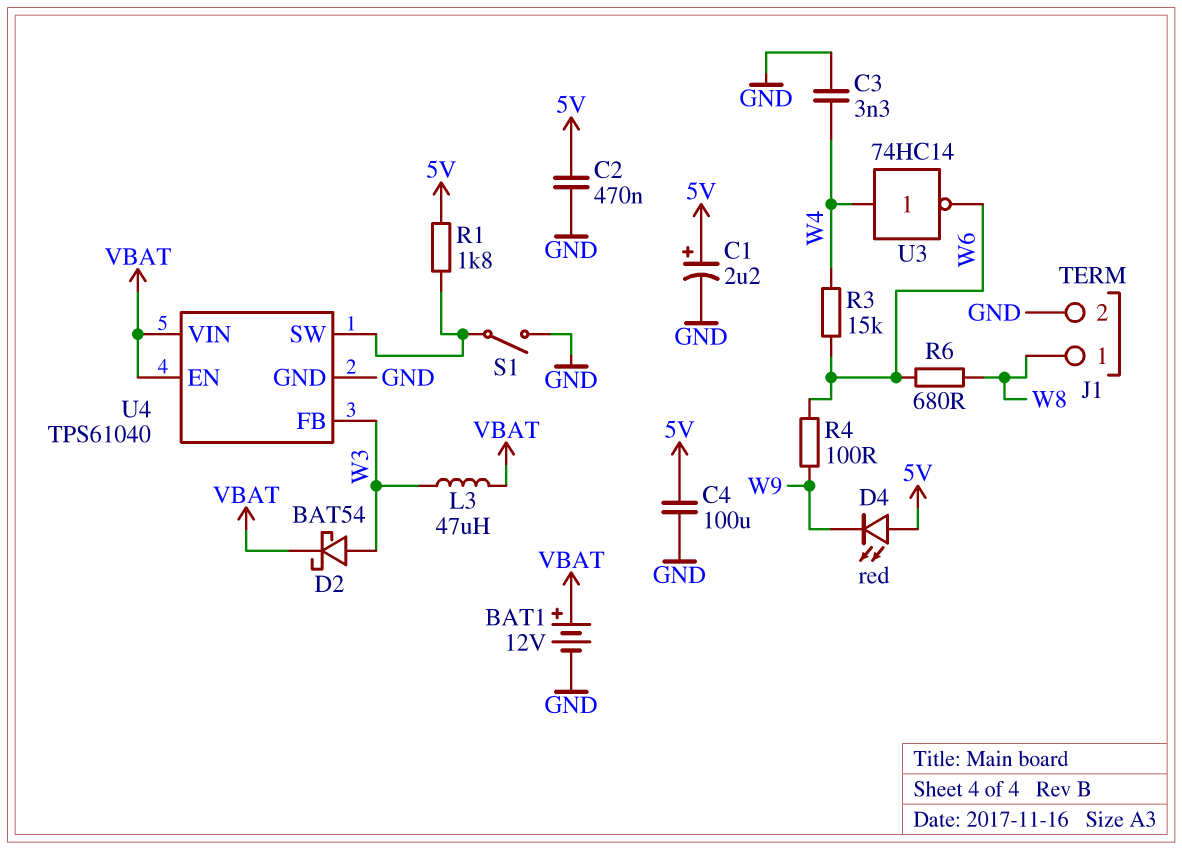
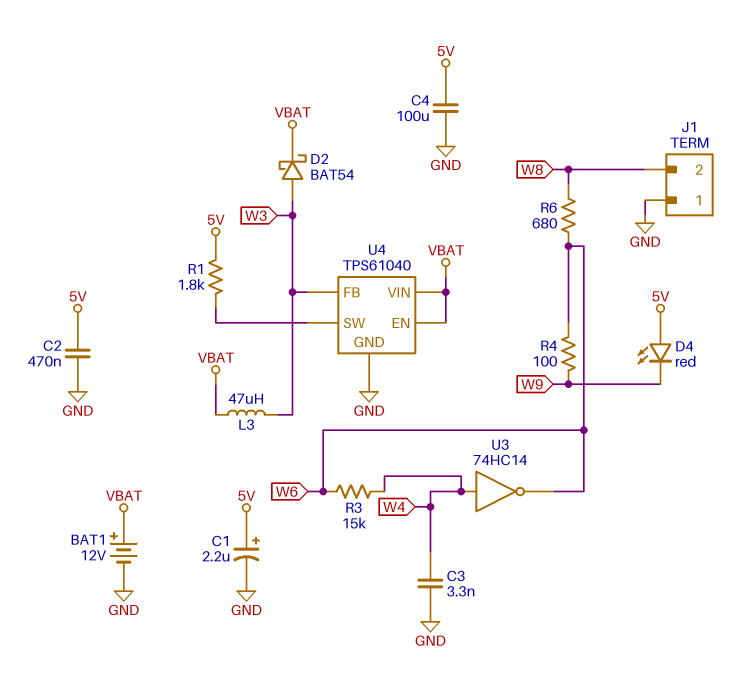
J1 pin 1: W8 -> GND
J1 pin 2: GND -> W8
S1: switch (GND, U4/SW) -> none

